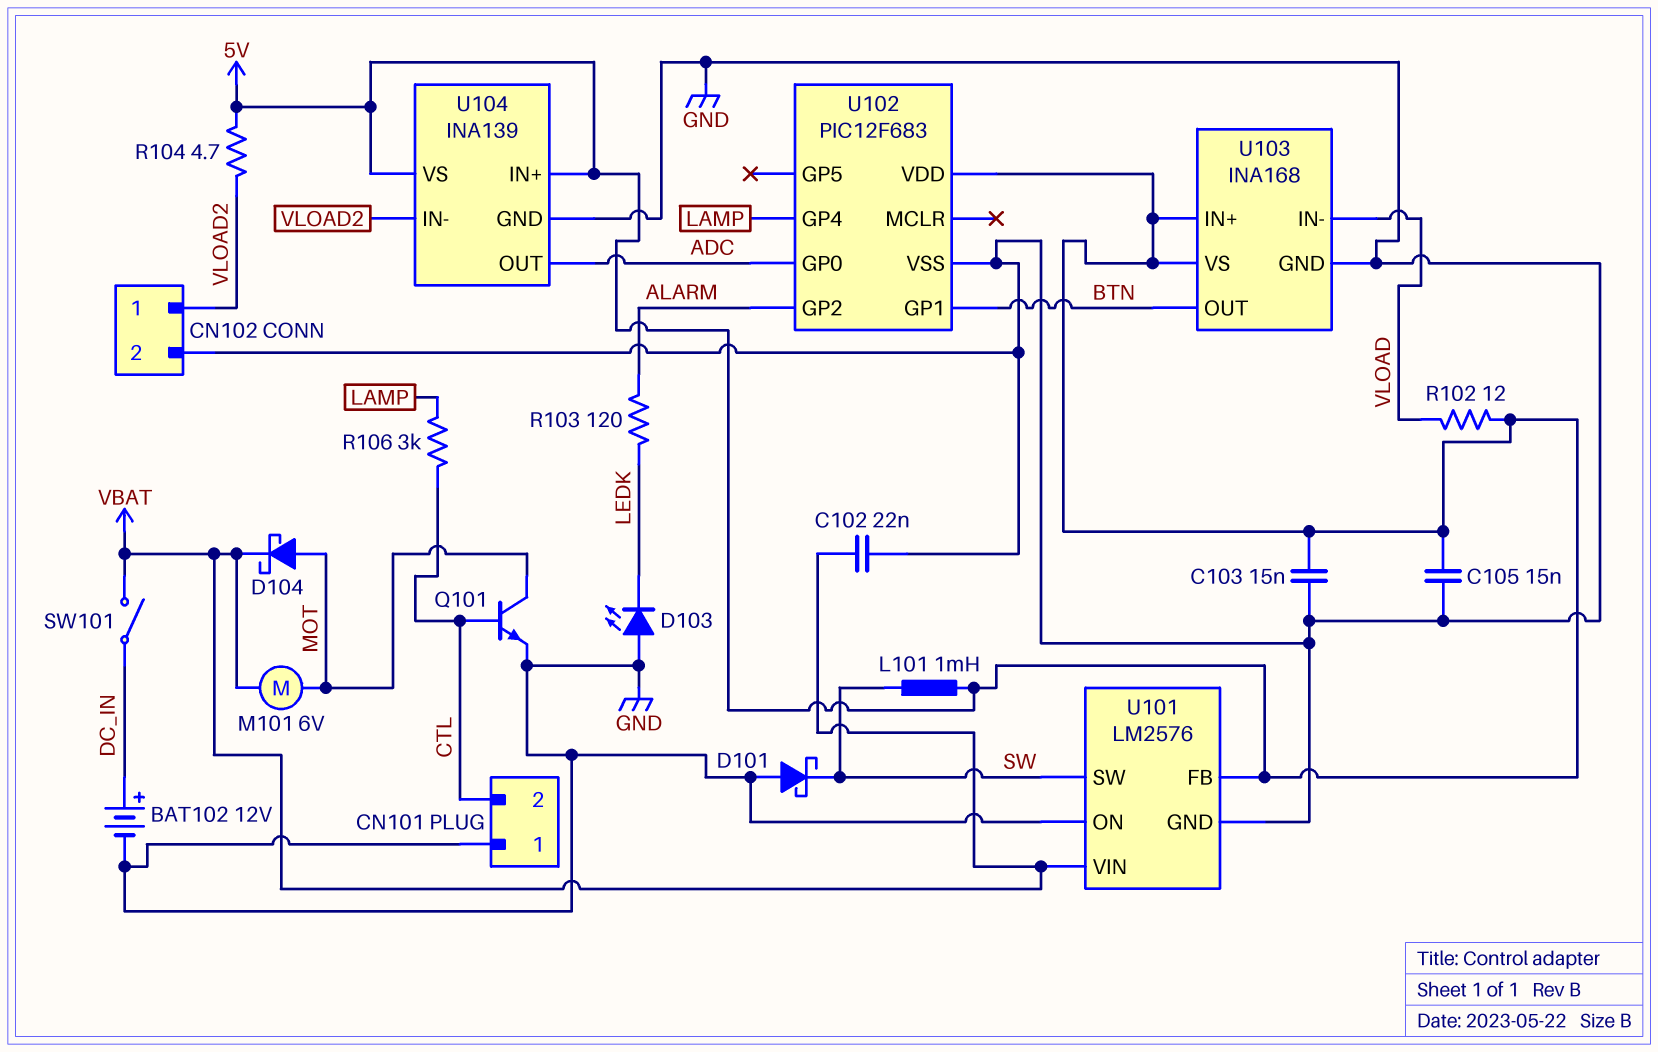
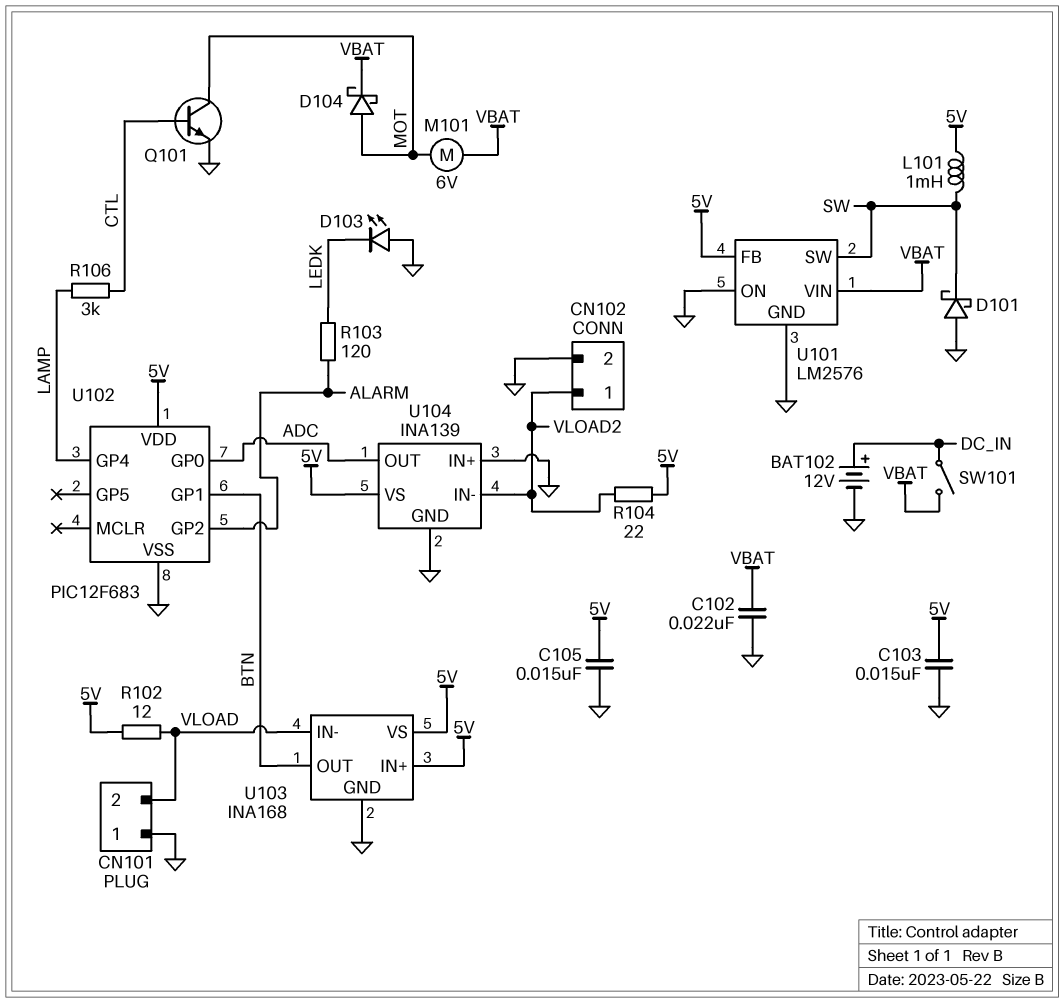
CN101 pin 2: CTL -> VLOAD
R104: 4.7 (5V, VLOAD2) -> 22 (5V, VLOAD2)
U104 pin IN+: 5V -> GND

